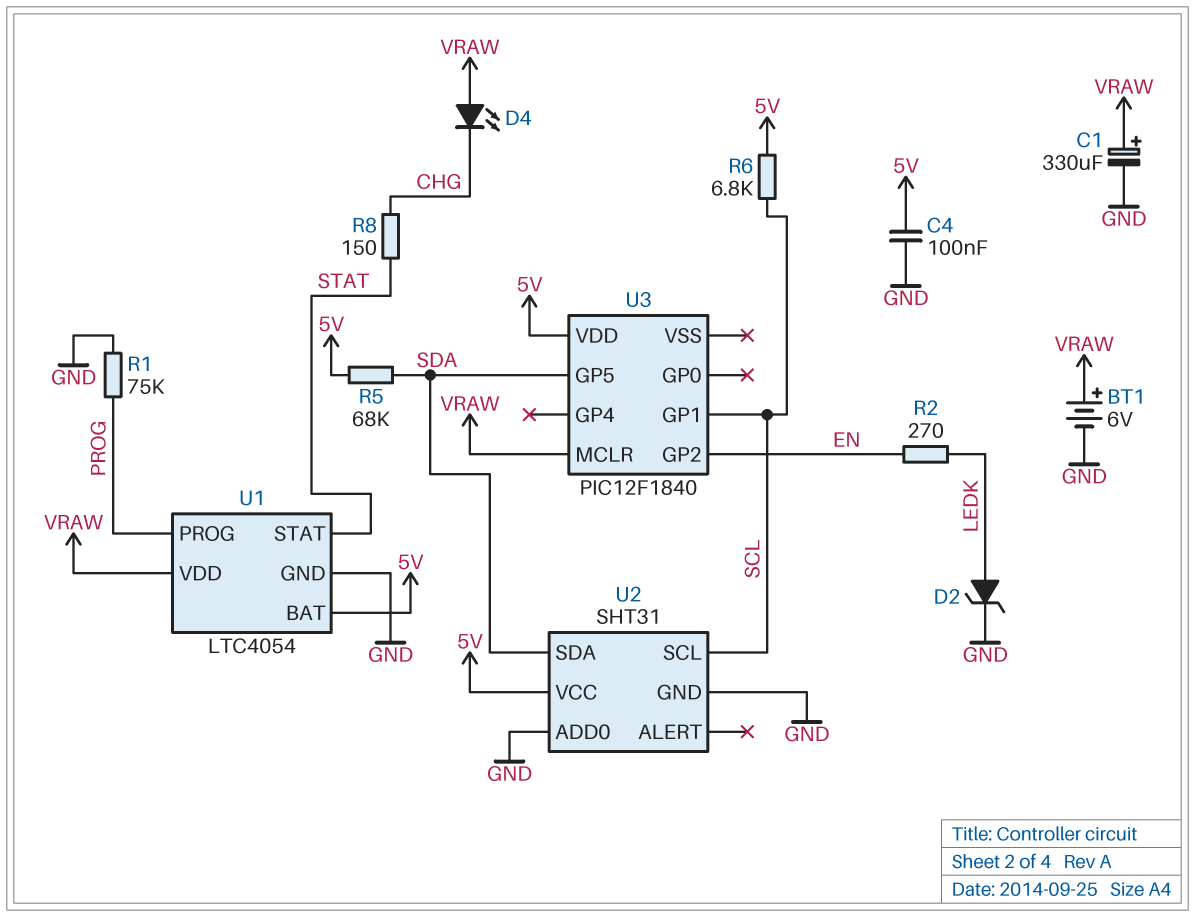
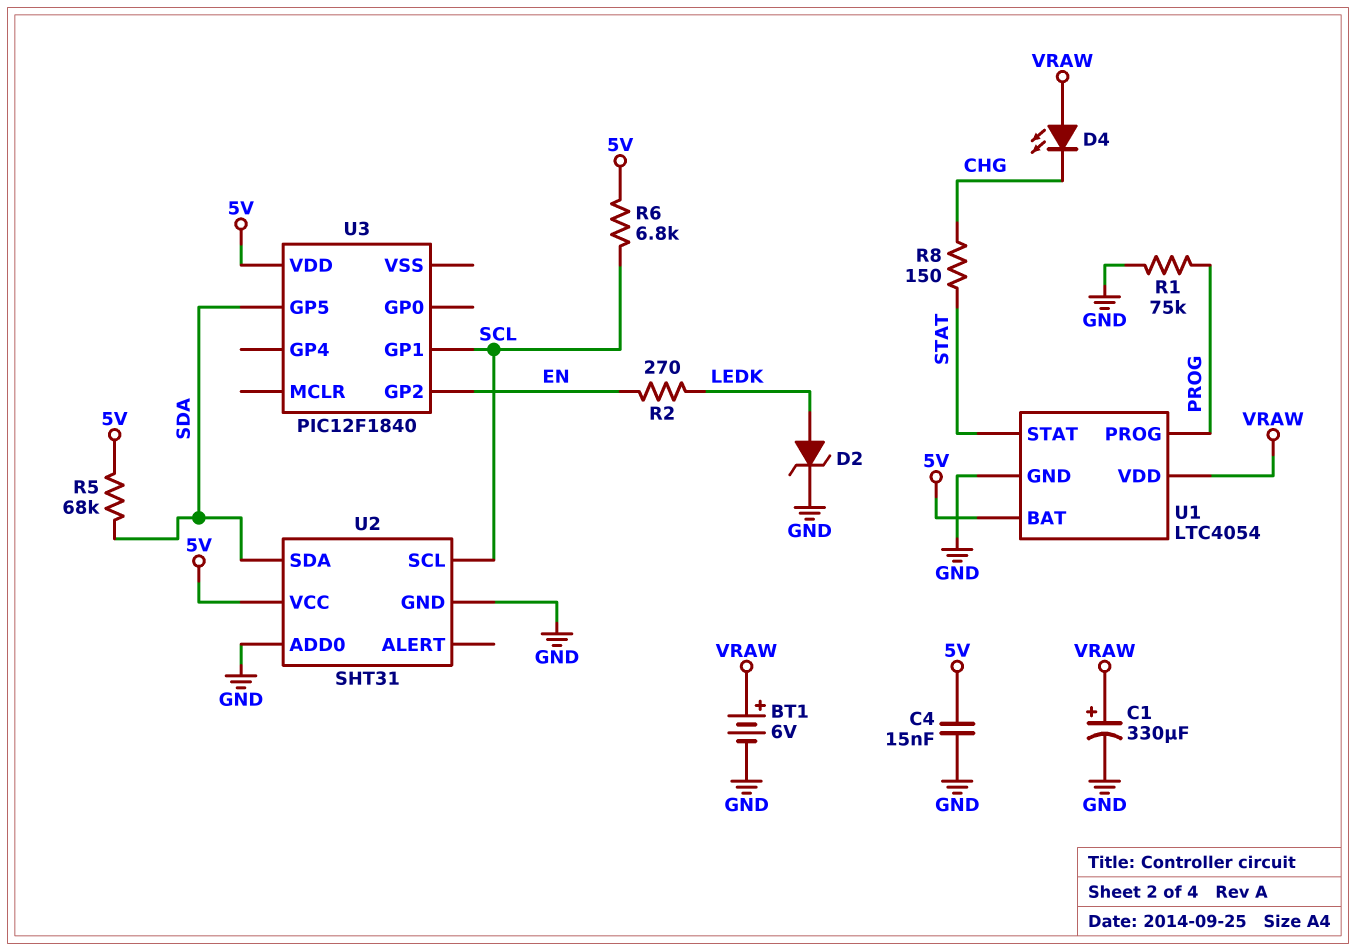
C4: 100nF (5V, GND) -> 15nF (5V, GND)
U3 pin MCLR: VRAW -> none

